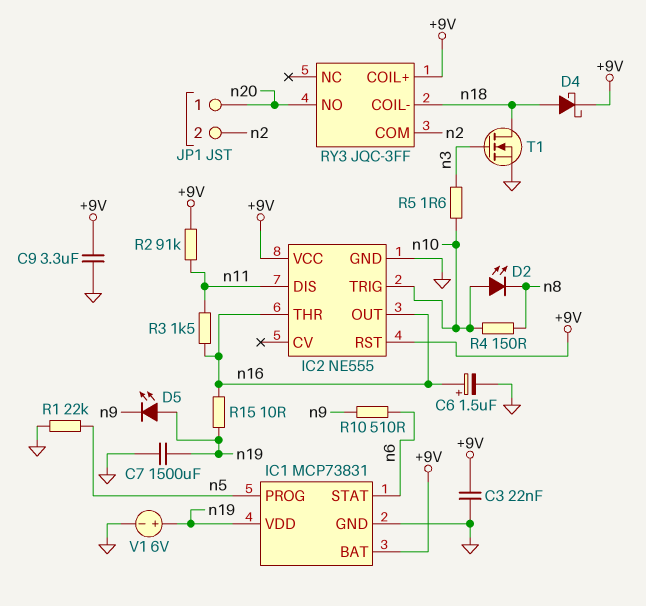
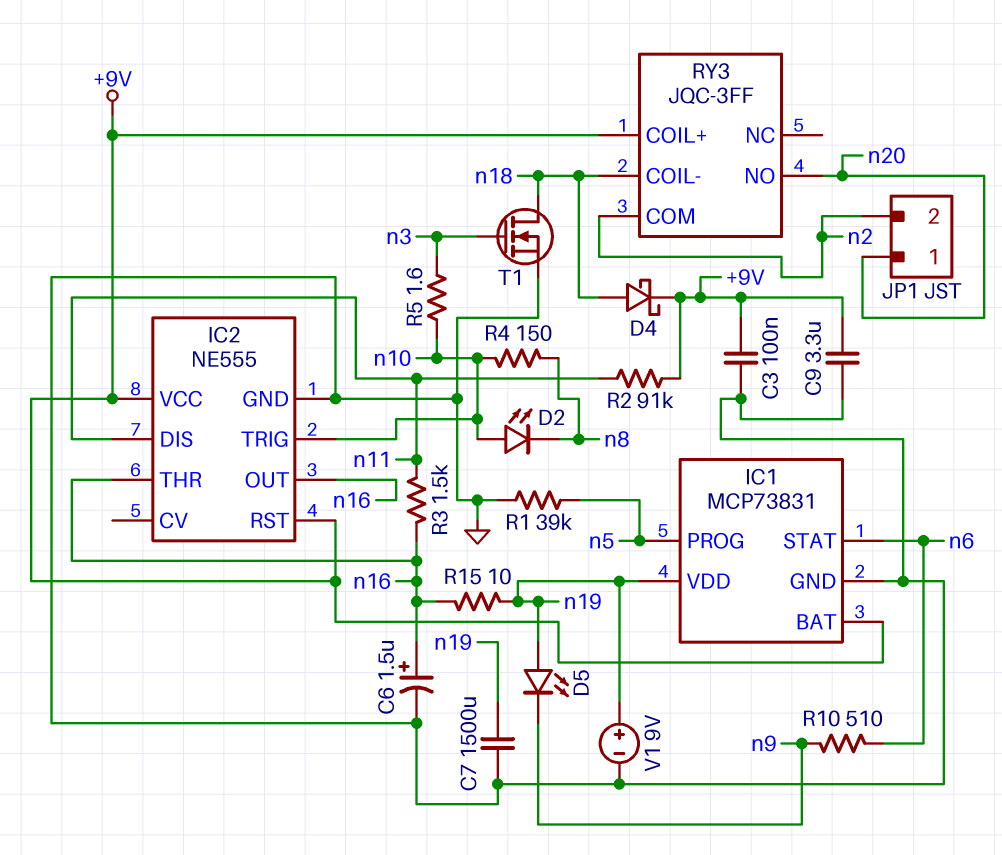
C3: 22nF (+9V, GND) -> 100nF (+9V, GND)
R1: 22k (GND, n5) -> 39k (GND, n5)
V1: 6V (plus n19, minus GND) -> 9V (plus n19, minus GND)

